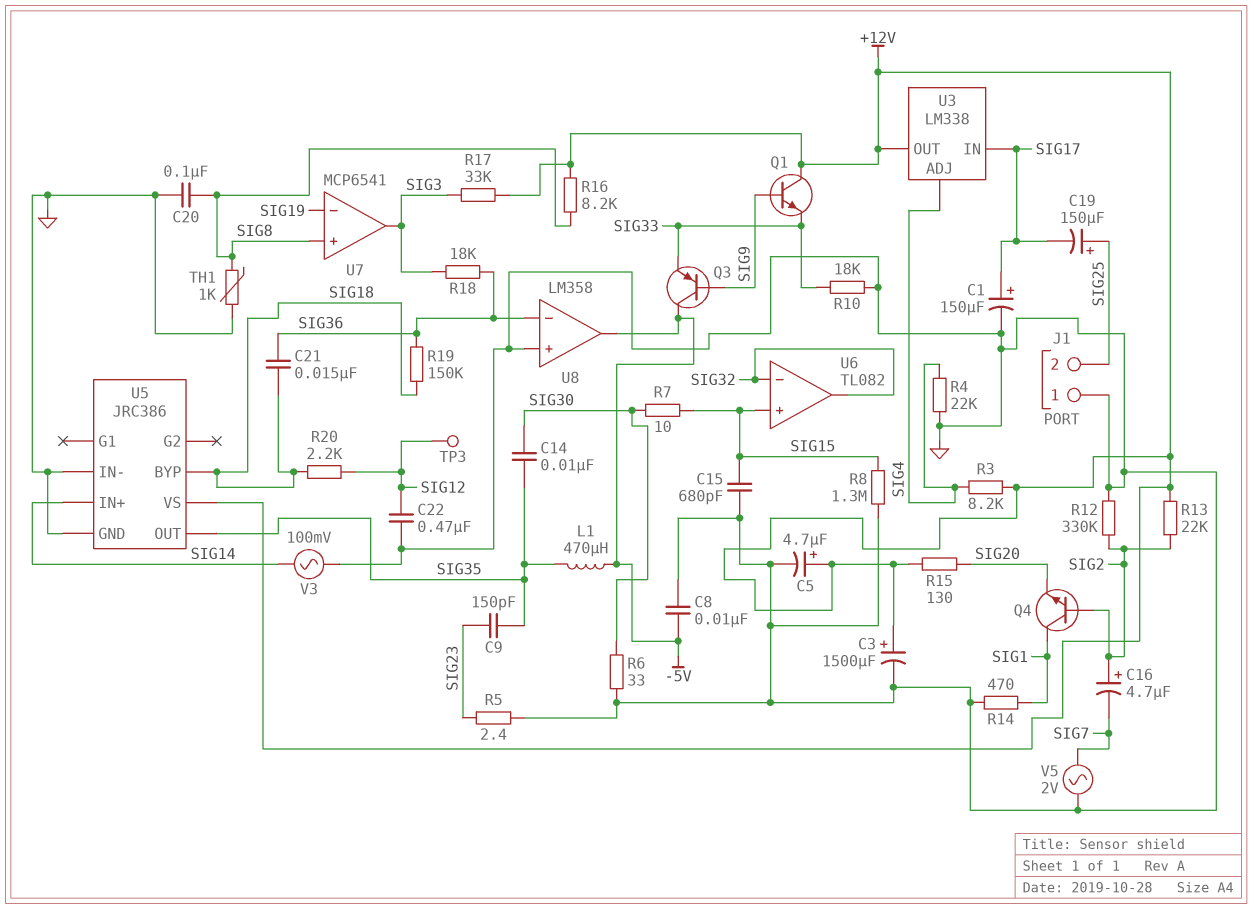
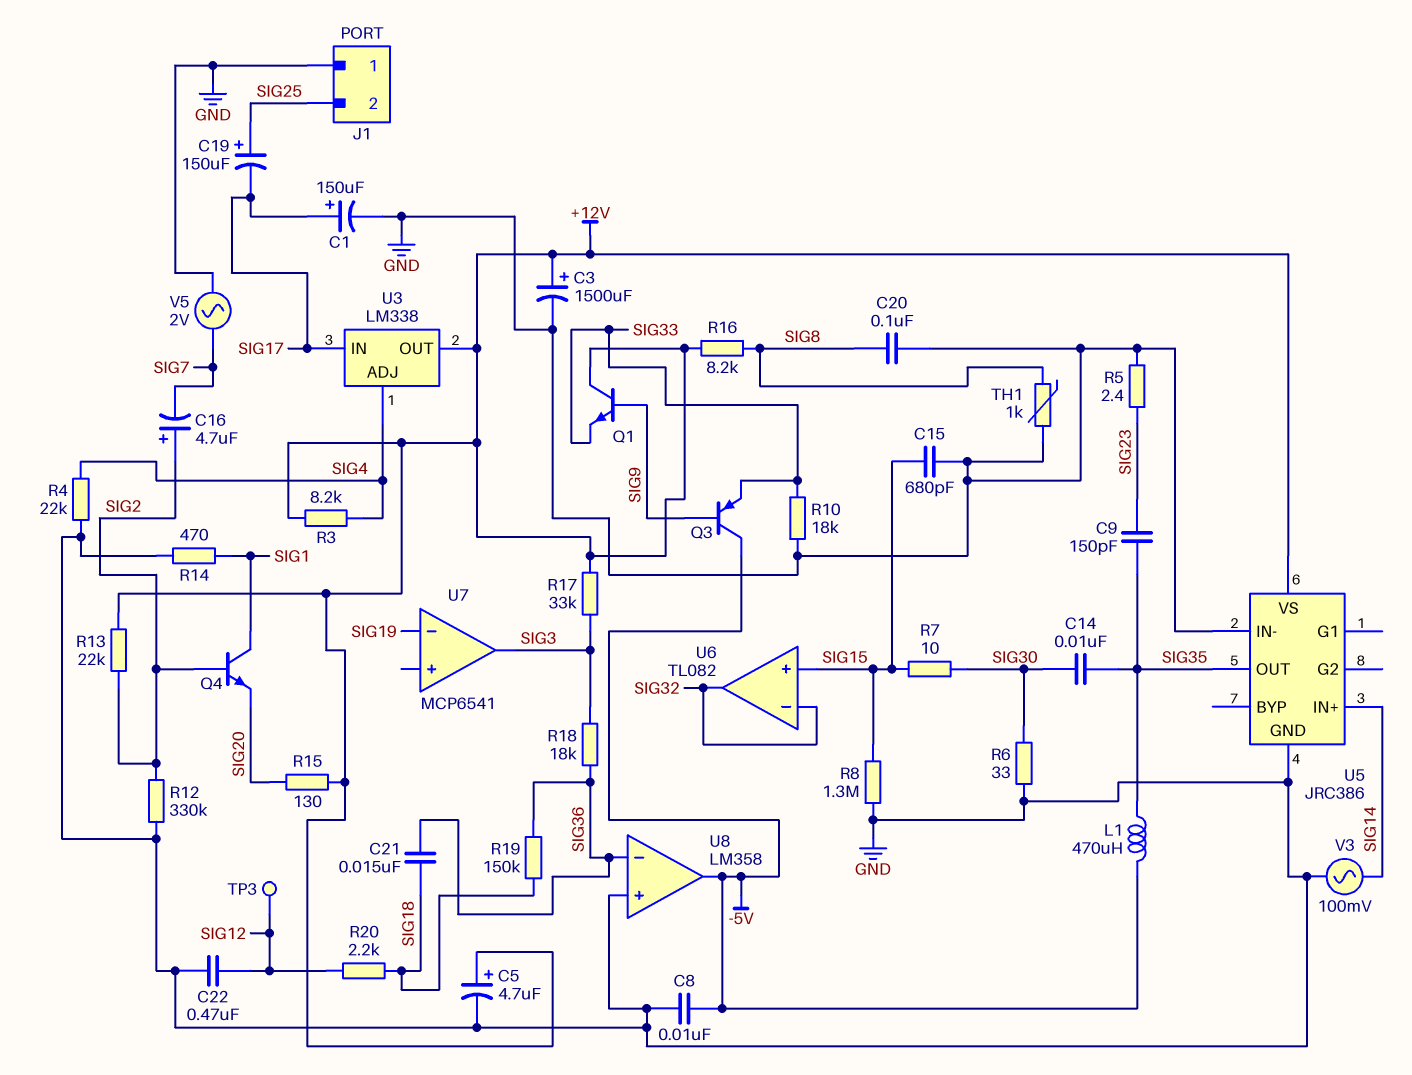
U5 pin BYP: SIG18 -> none
U7 pin in+: SIG8 -> none

